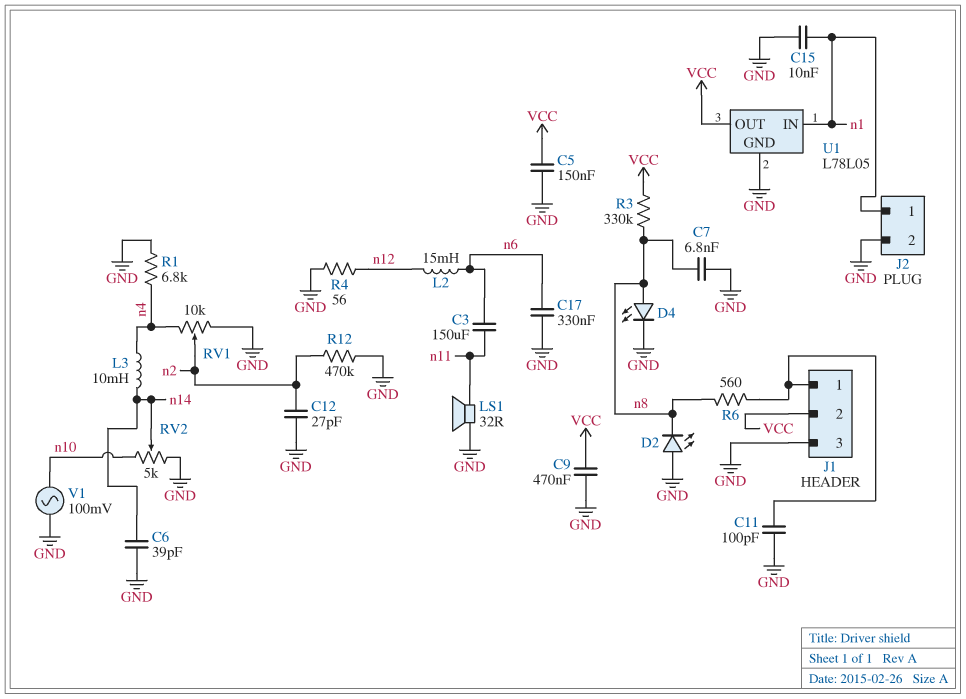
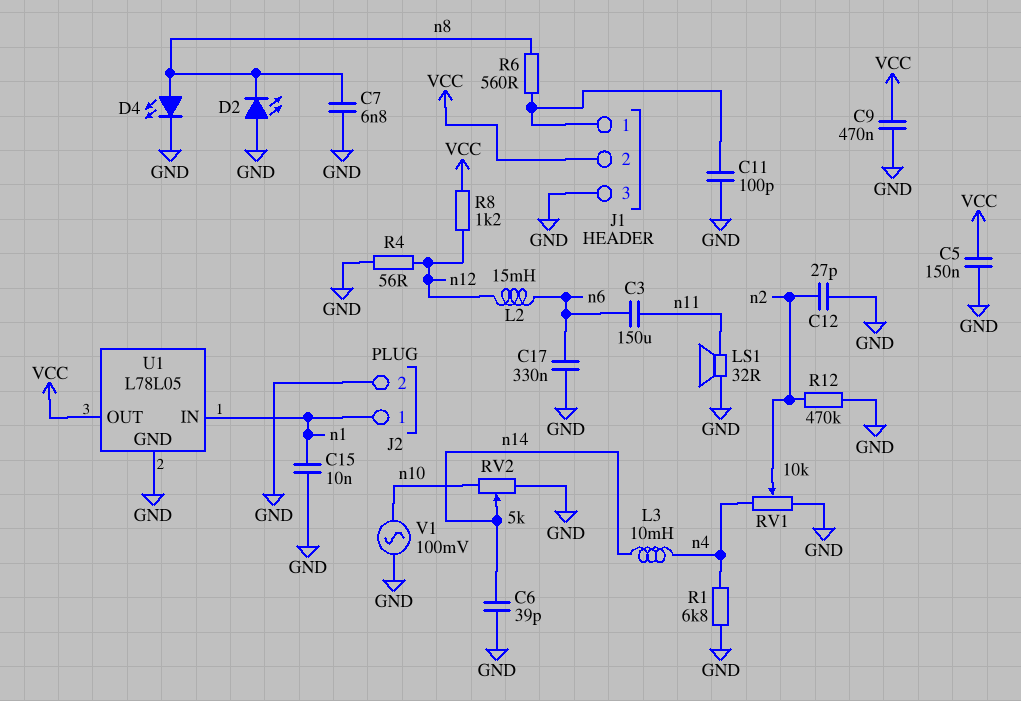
R3: 330k (VCC, n8) -> none
R8: none -> 1.2k (VCC, n12)

